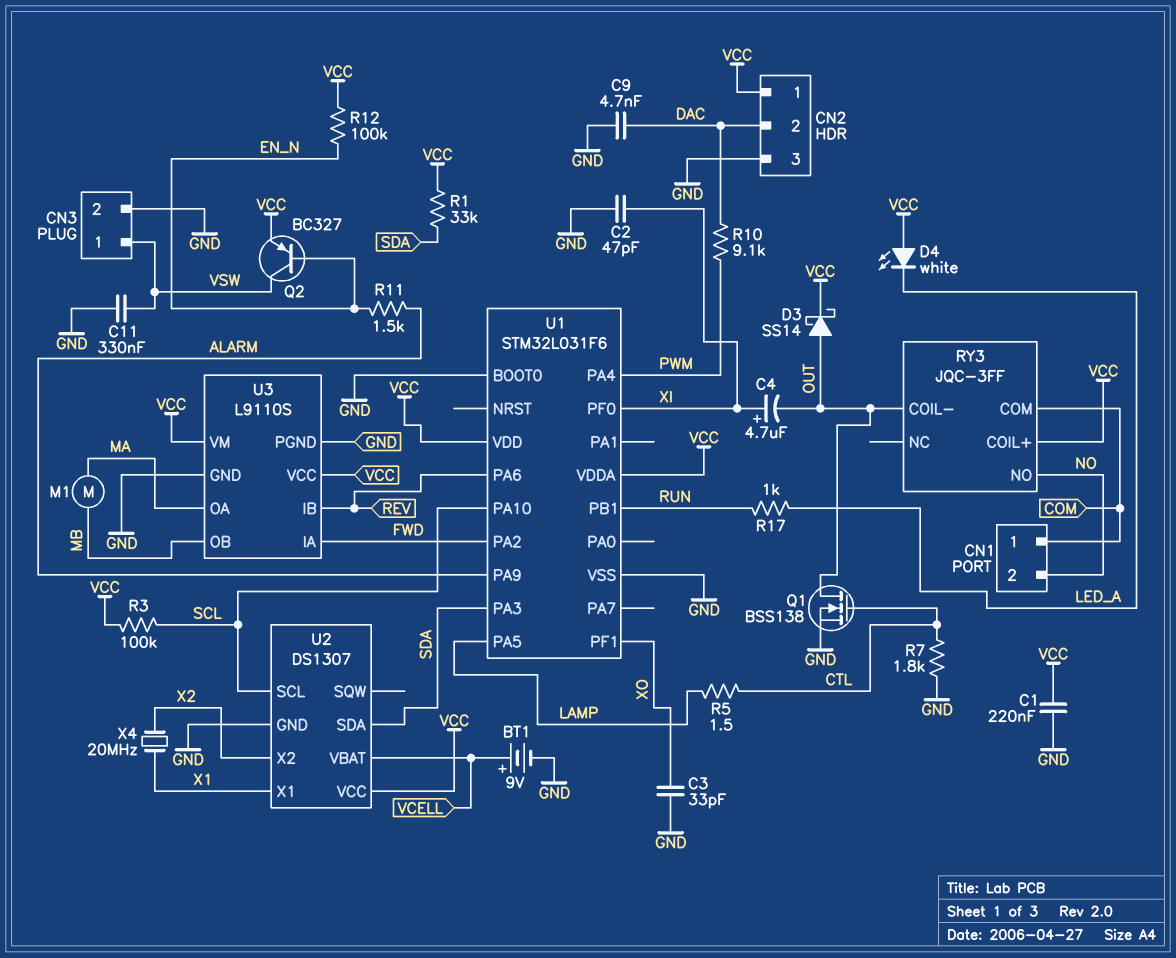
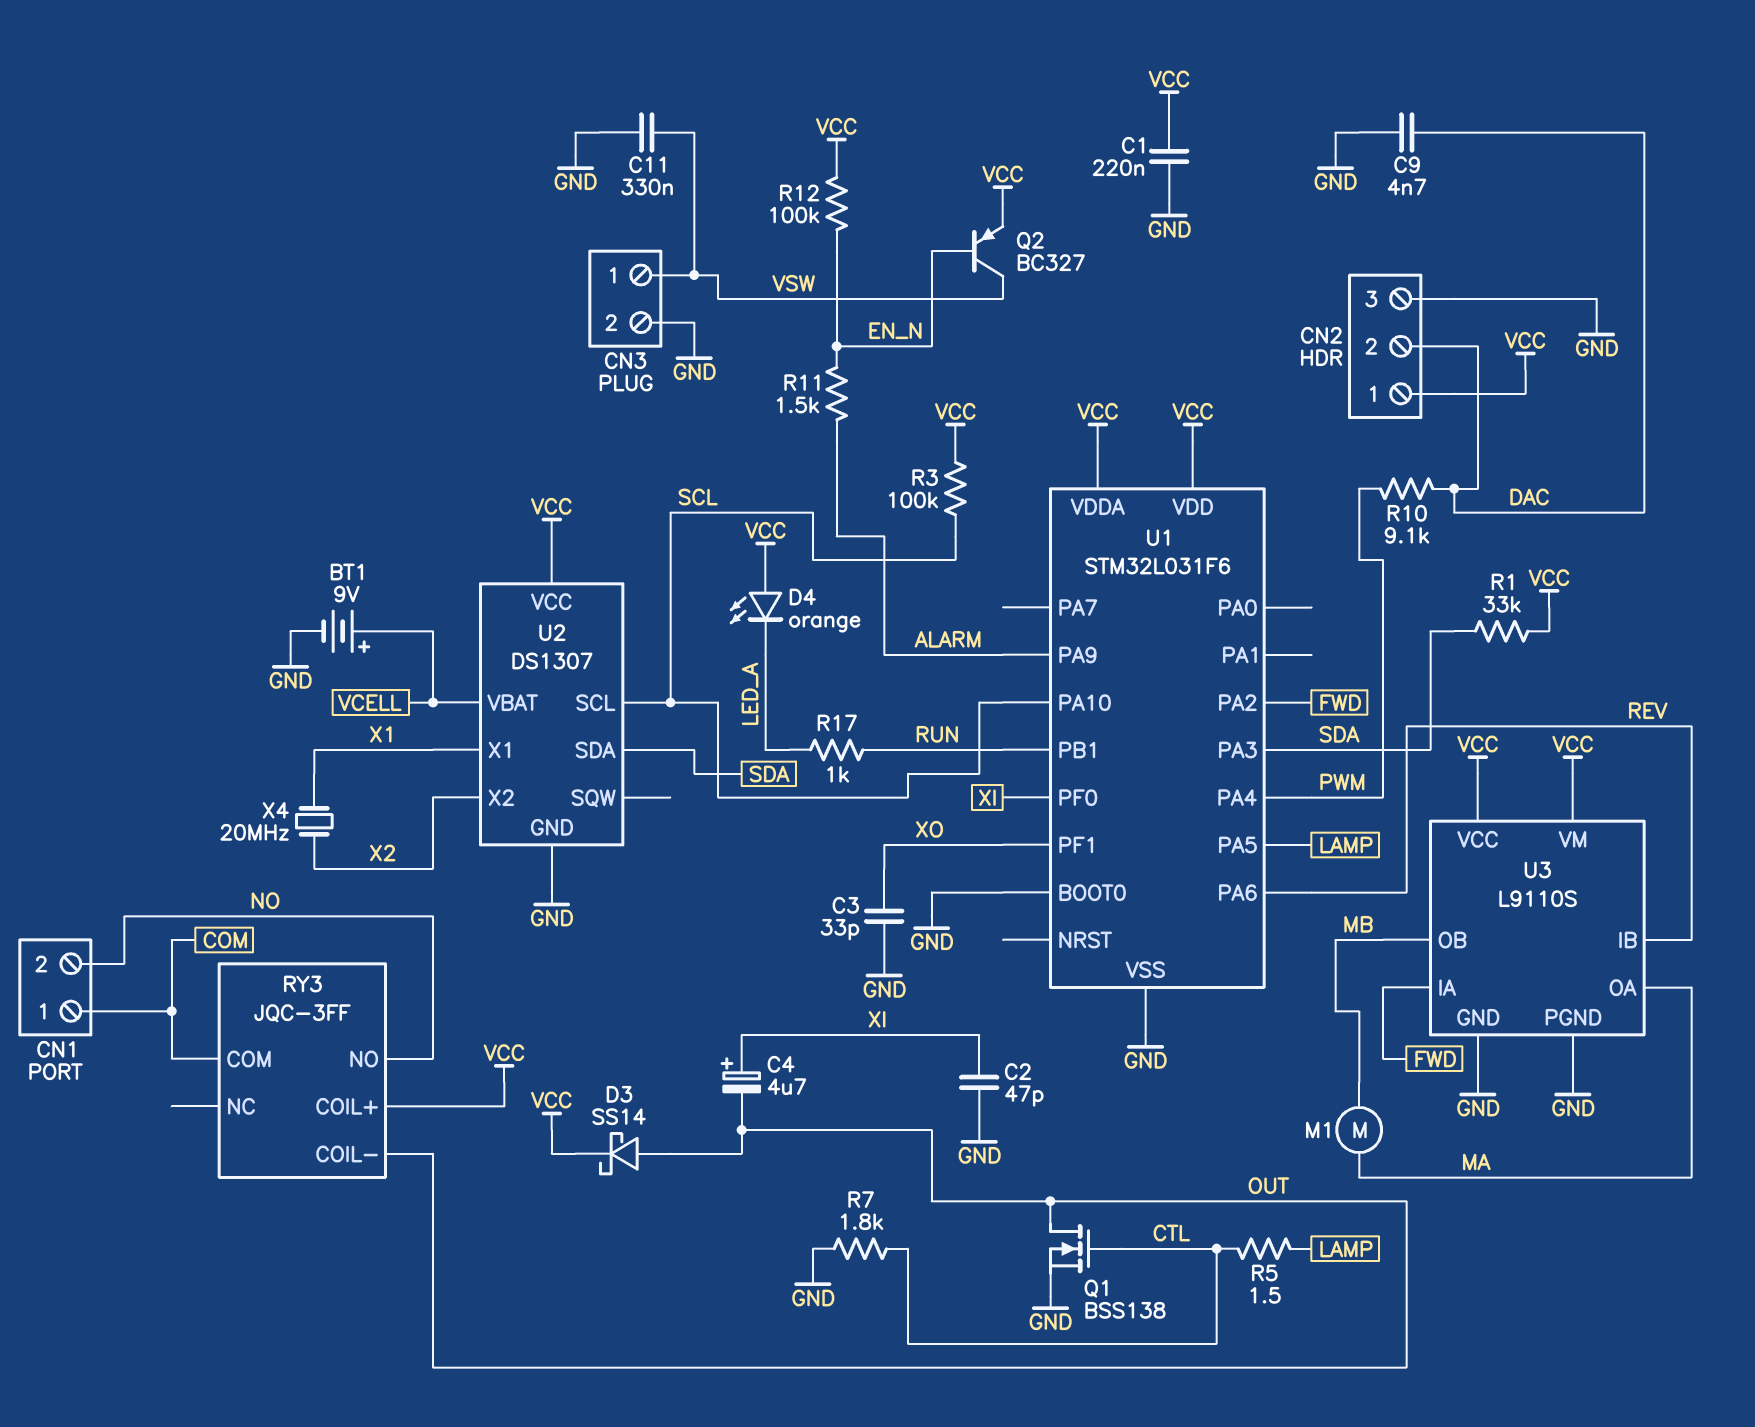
D4: LED white (A VCC, K LED_A) -> LED orange (A VCC, K LED_A)

